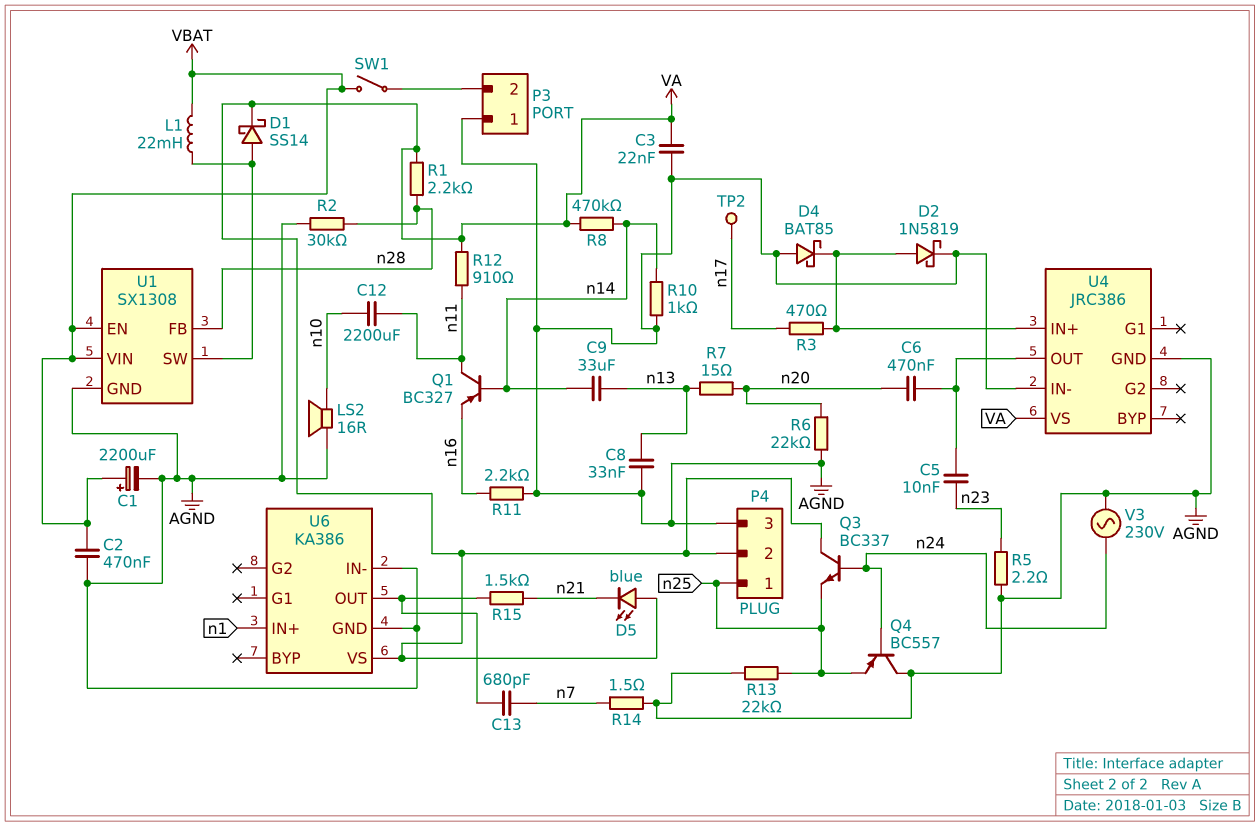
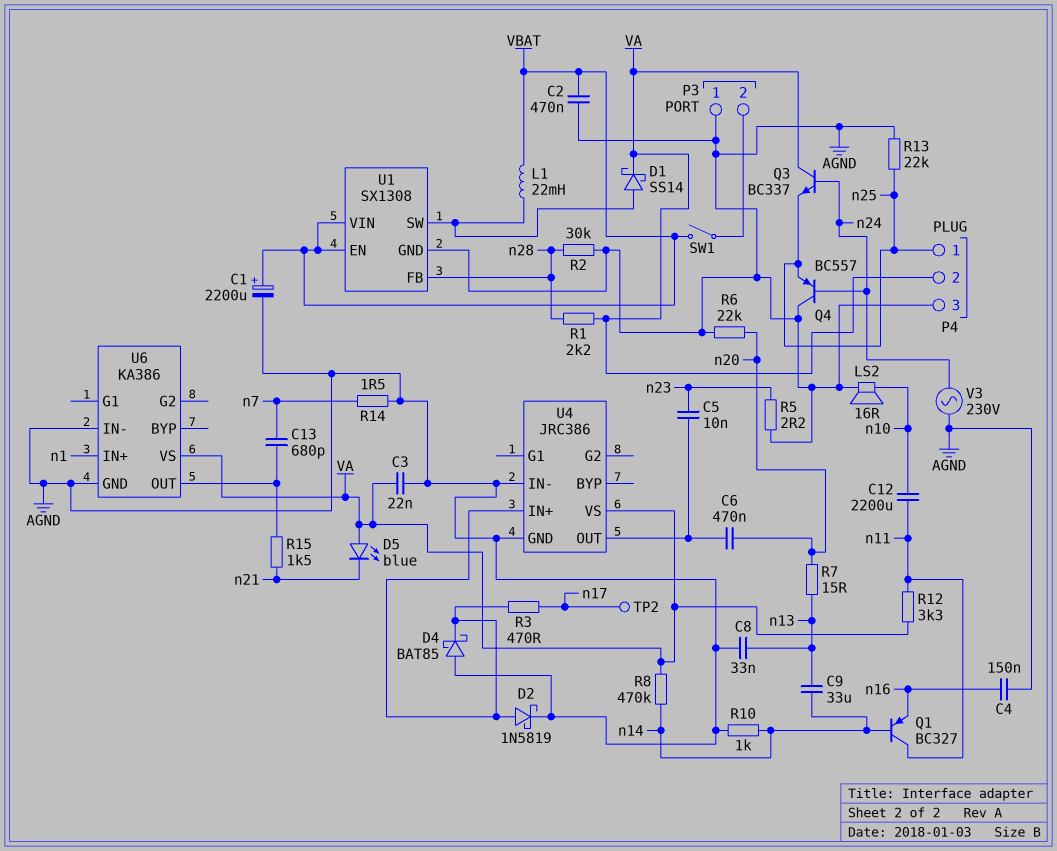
C4: none -> 150nF (AGND, n16)
R11: 2.2k (AGND, n16) -> none
R12: 910 (VA, n11) -> 3.3k (VA, n11)

